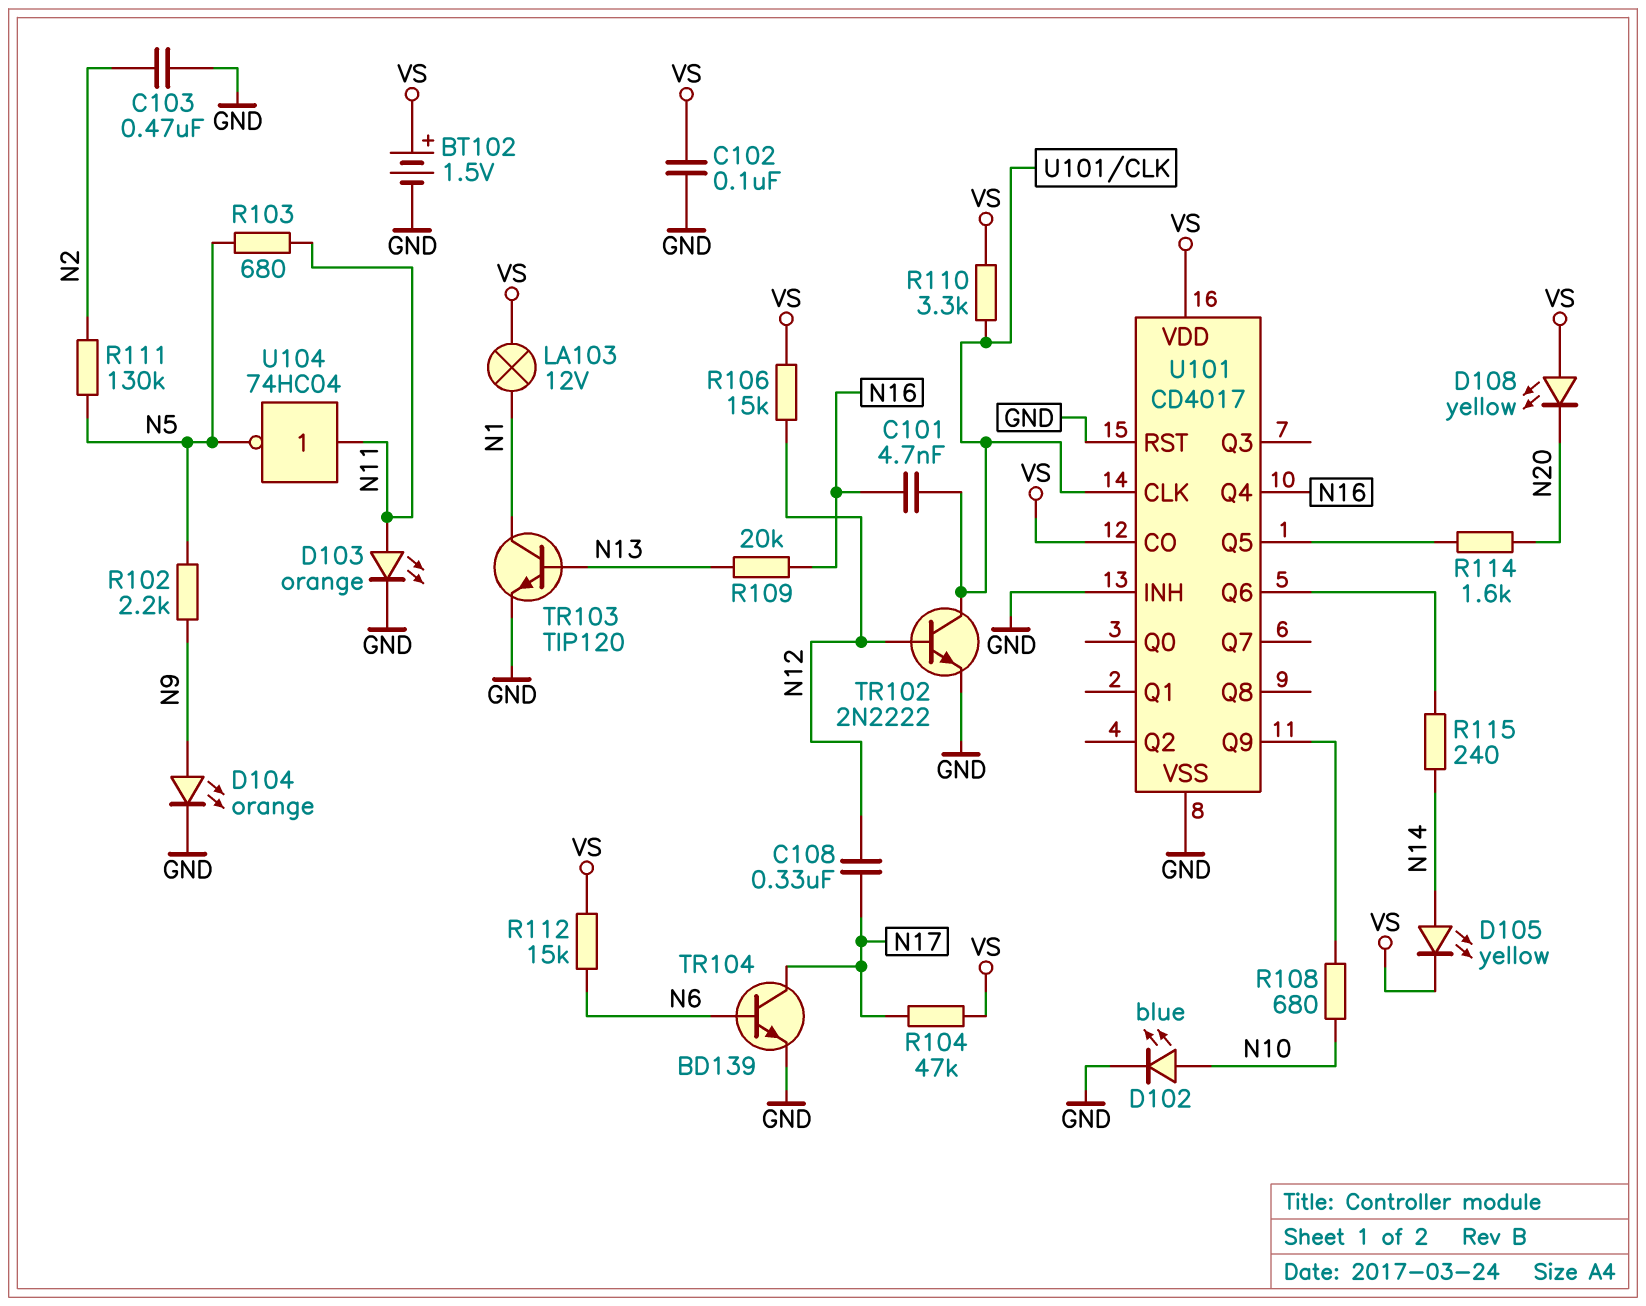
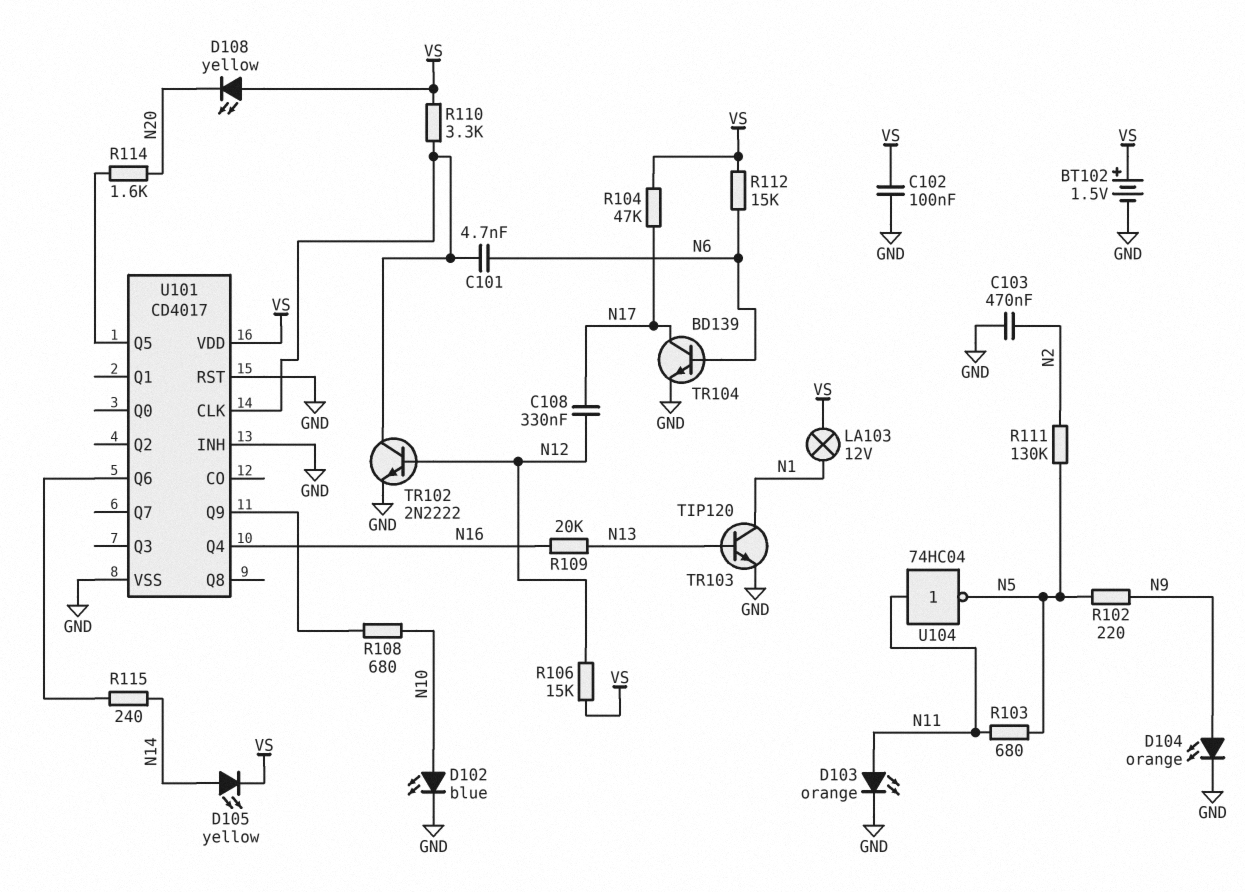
C101: 4.7nF (N16, U101/CLK) -> 4.7nF (N6, U101/CLK)
R102: 2.2k (N5, N9) -> 220 (N5, N9)
U101 pin CO: VS -> none

